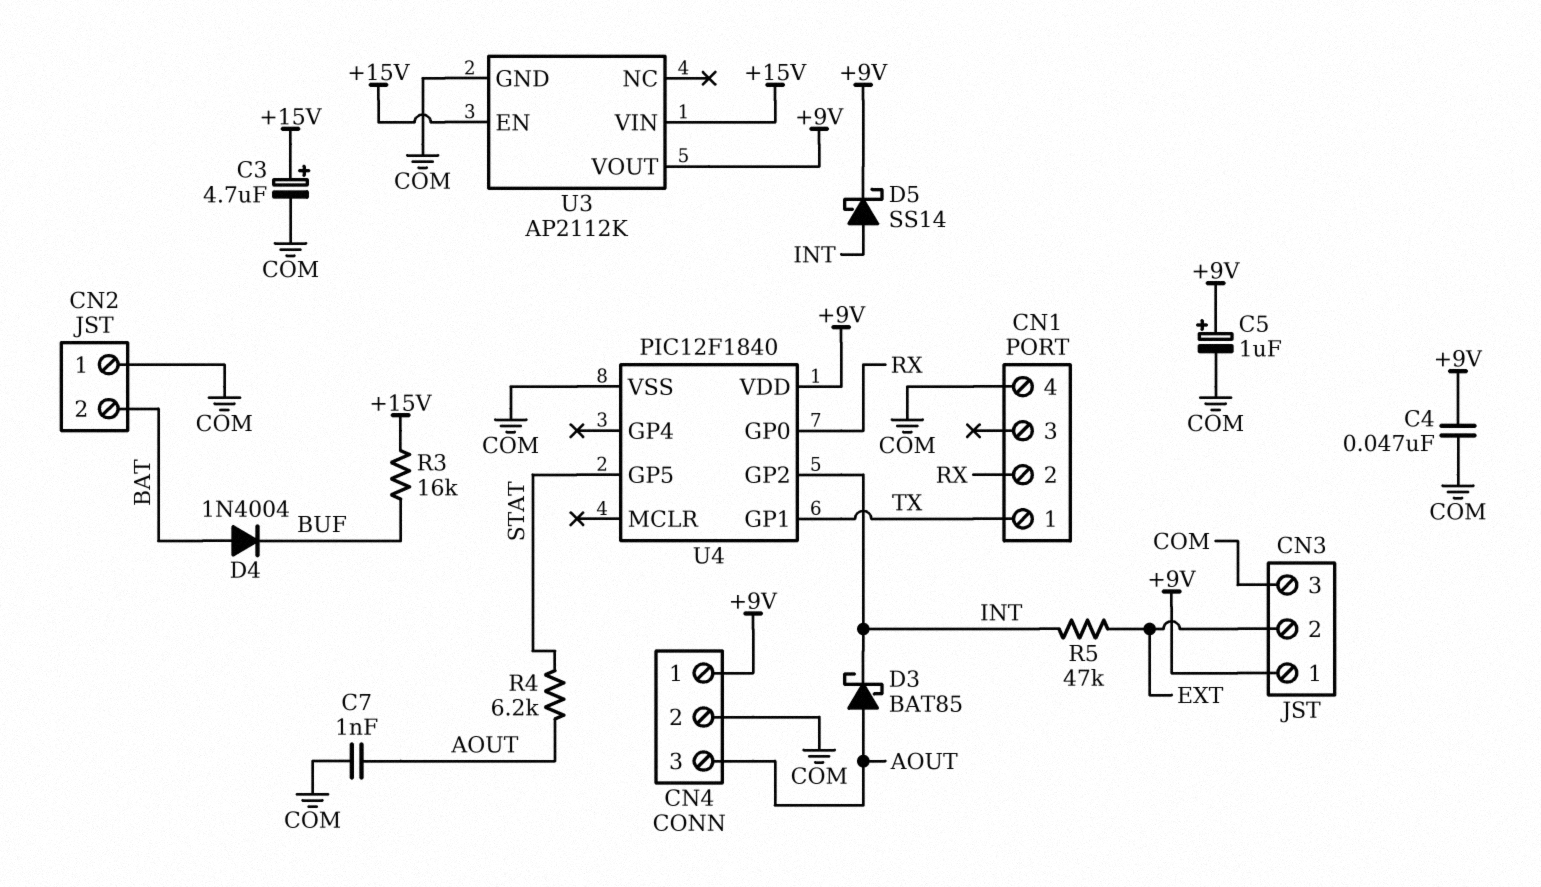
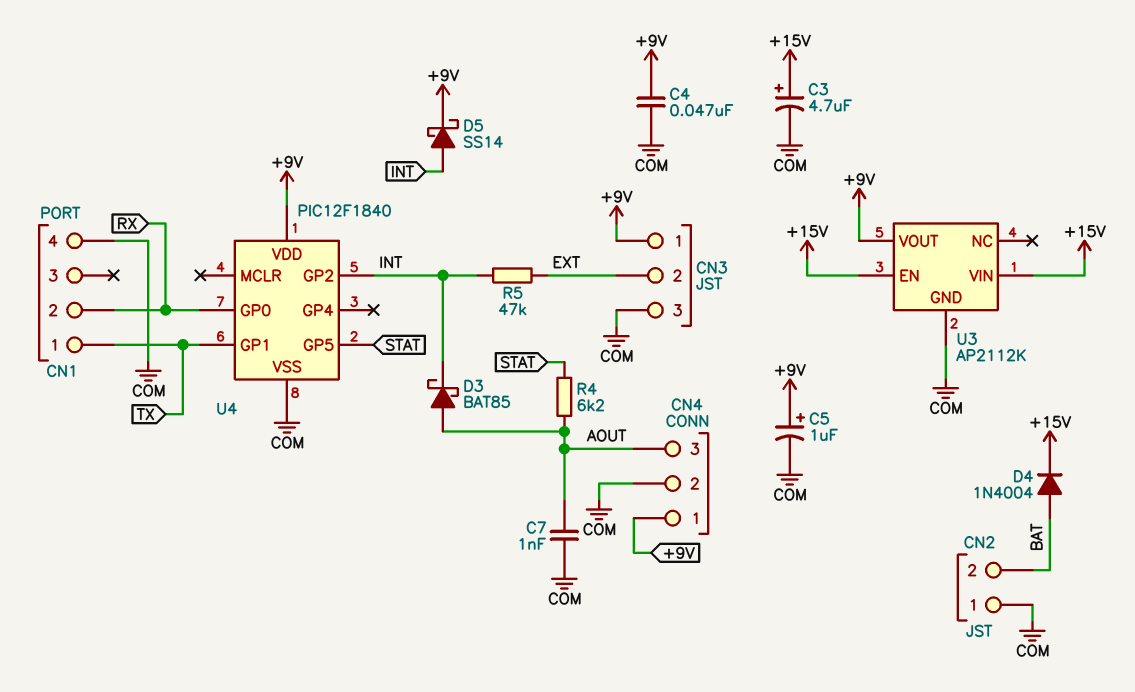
D4: diode 1N4004 (A BAT, K BUF) -> diode 1N4004 (A BAT, K +15V)
R3: 16k (+15V, BUF) -> none

